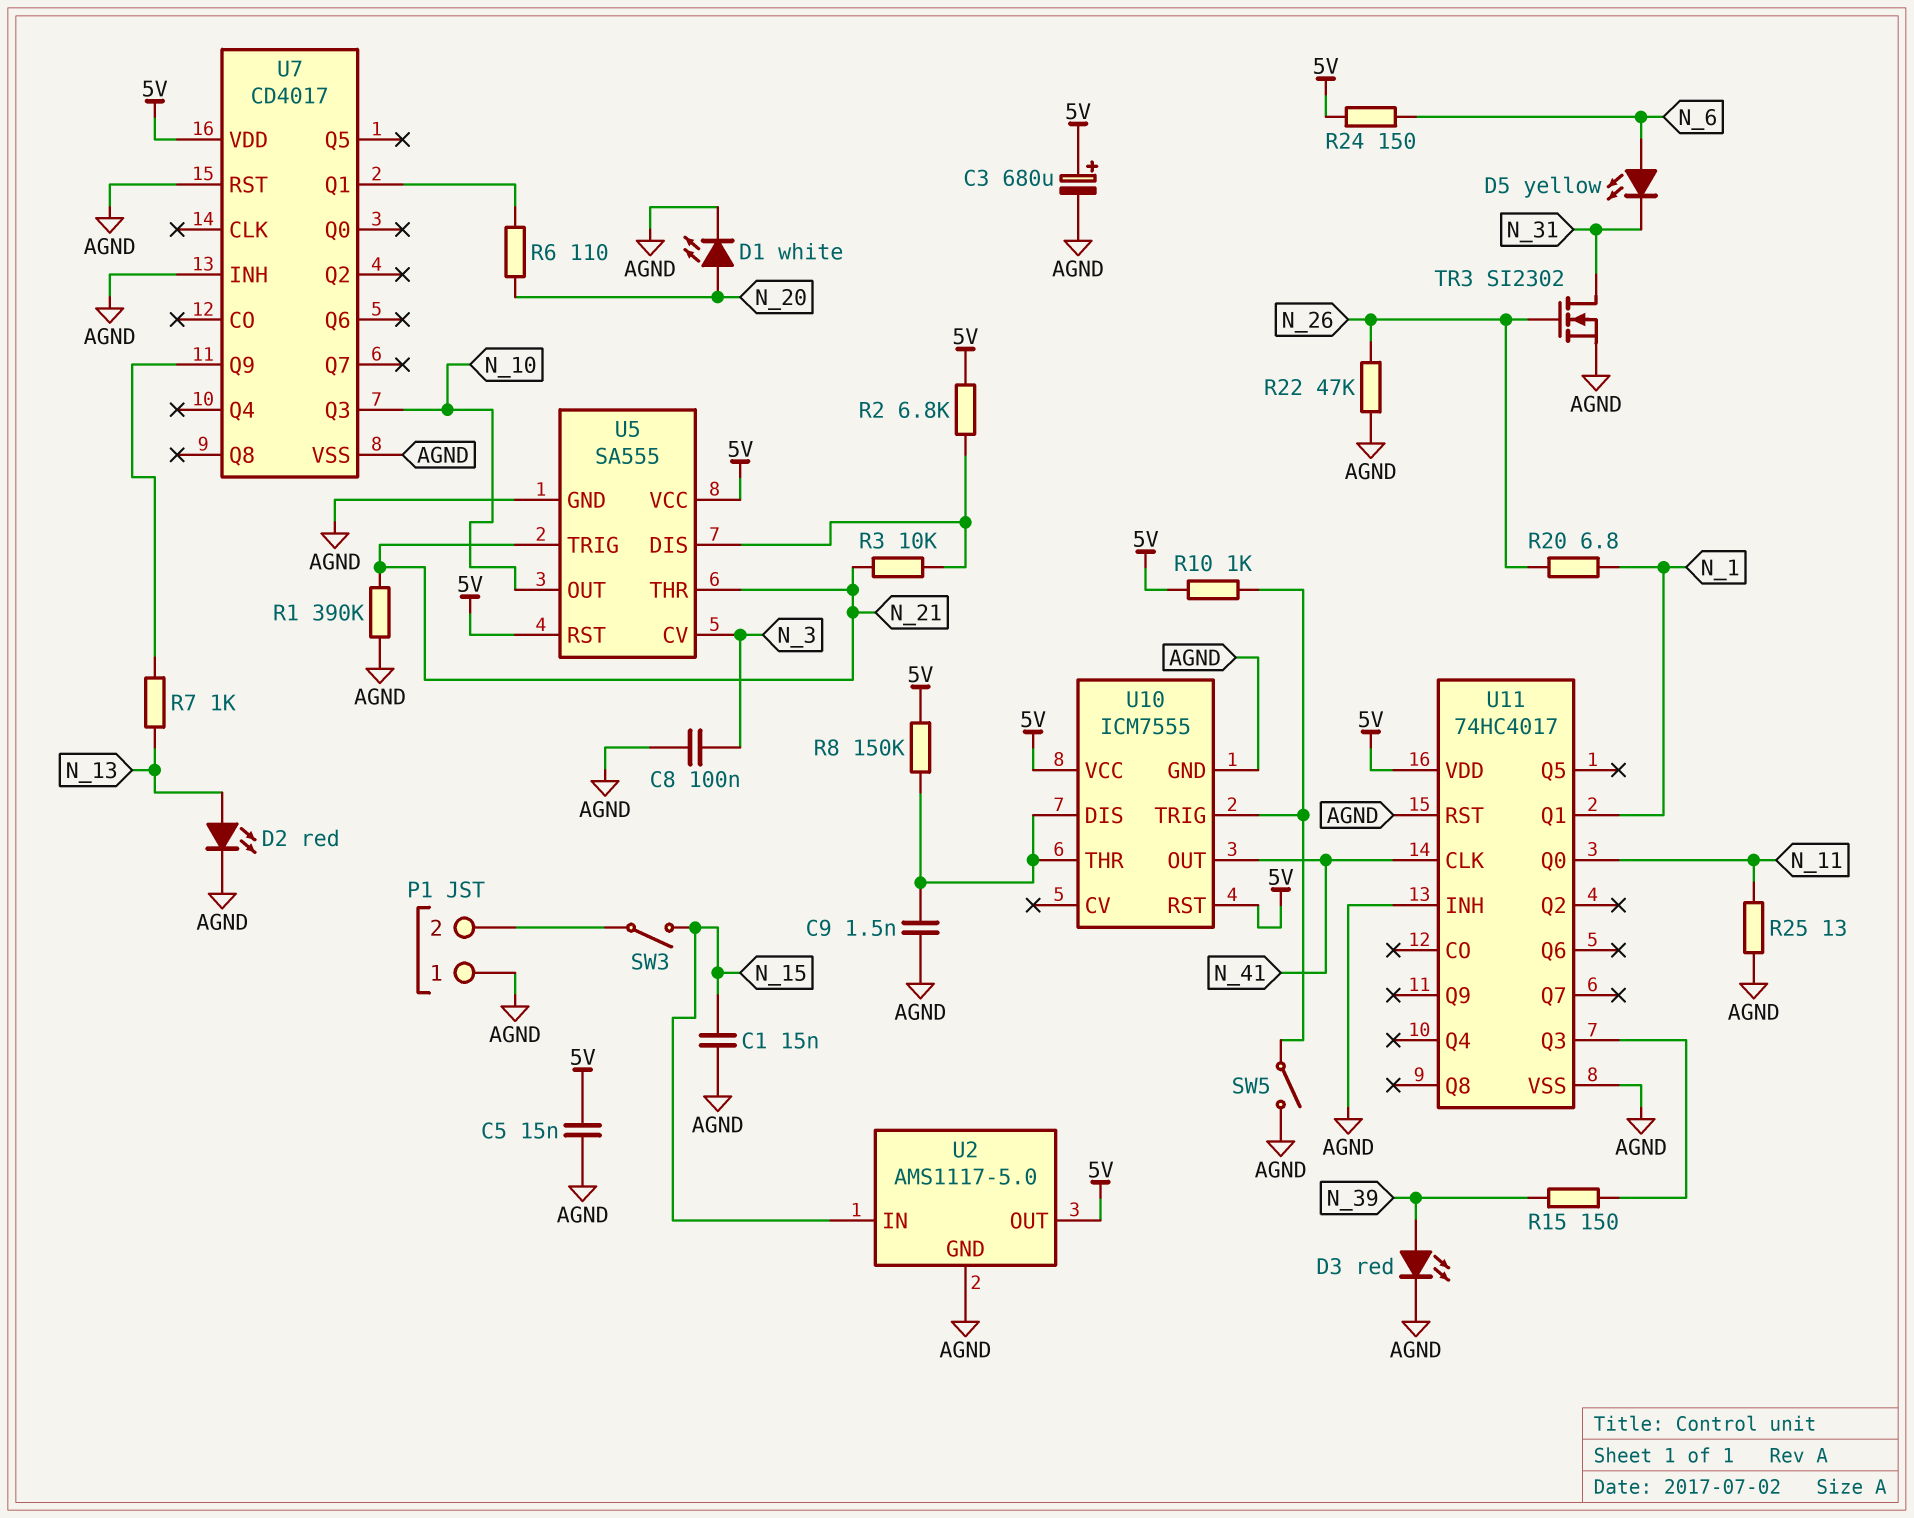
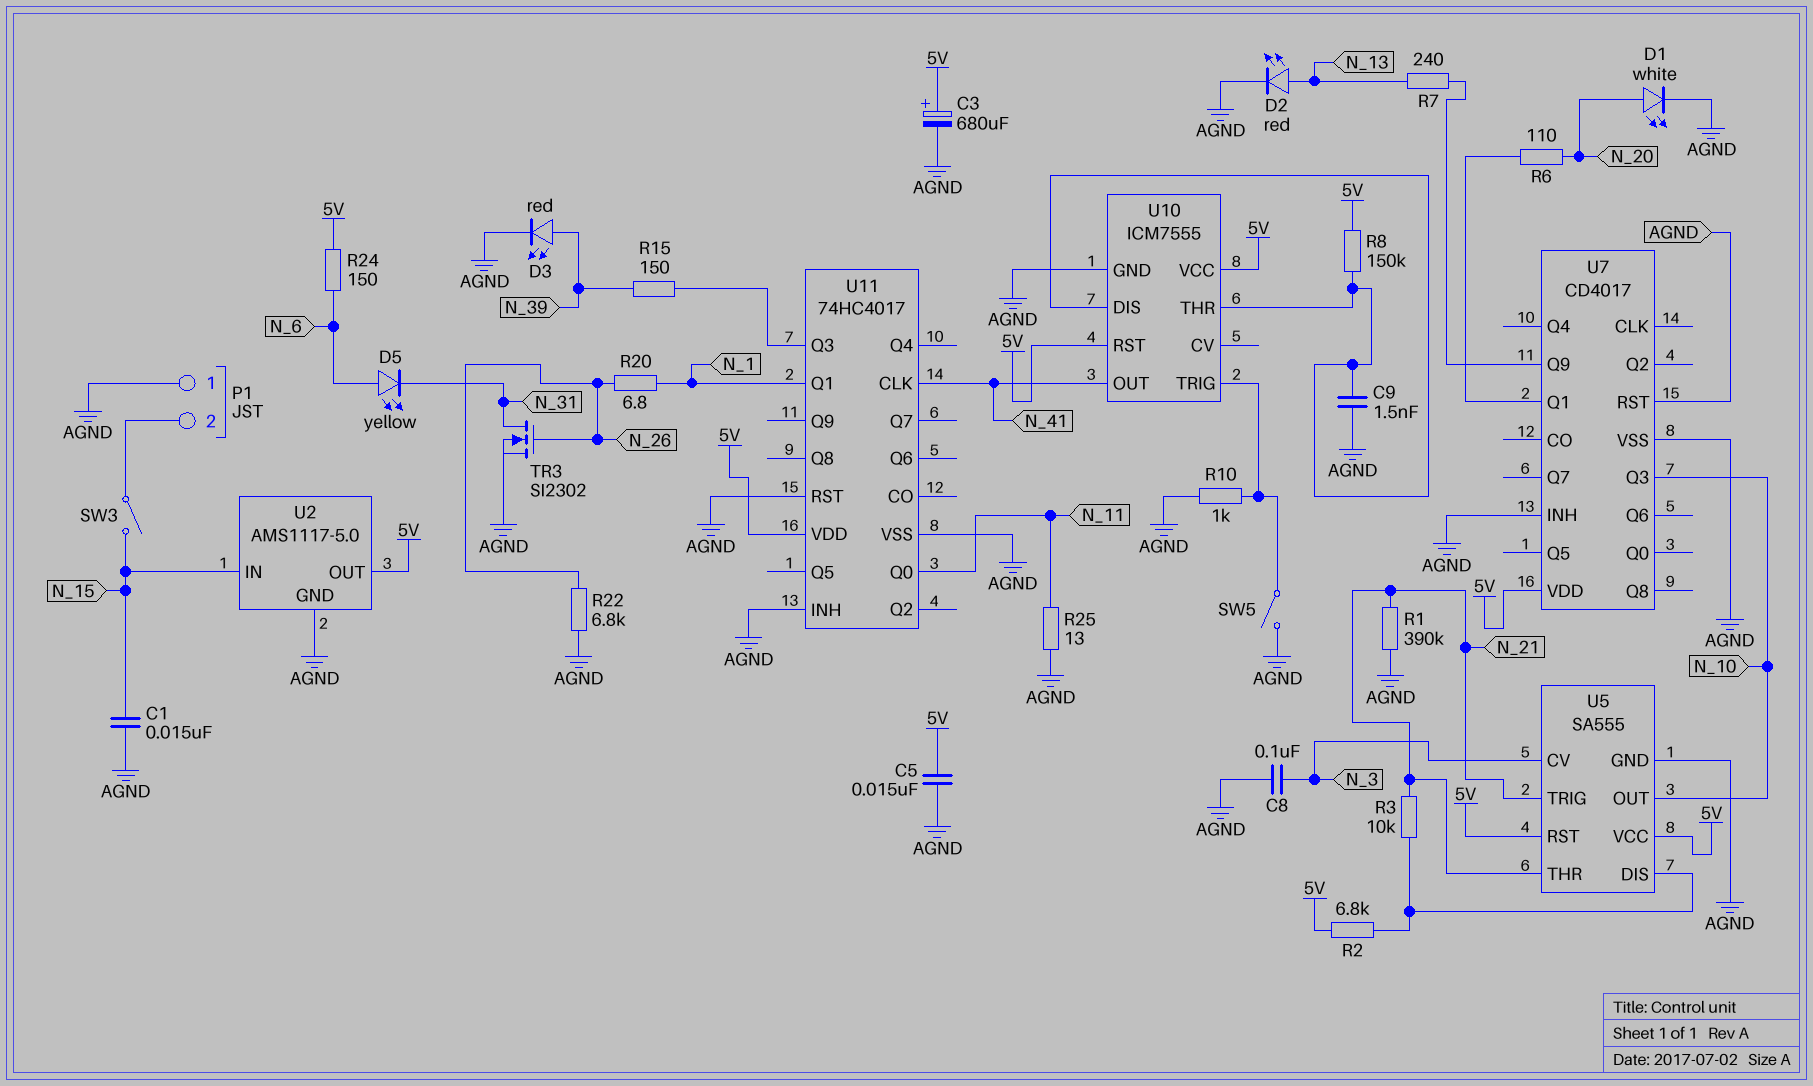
R7: 1k (N_13, U7/Q9) -> 240 (N_13, U7/Q9)
R10: 1k (5V, U10/TRIG) -> 1k (AGND, U10/TRIG)
R22: 47k (AGND, N_26) -> 6.8k (AGND, N_26)

